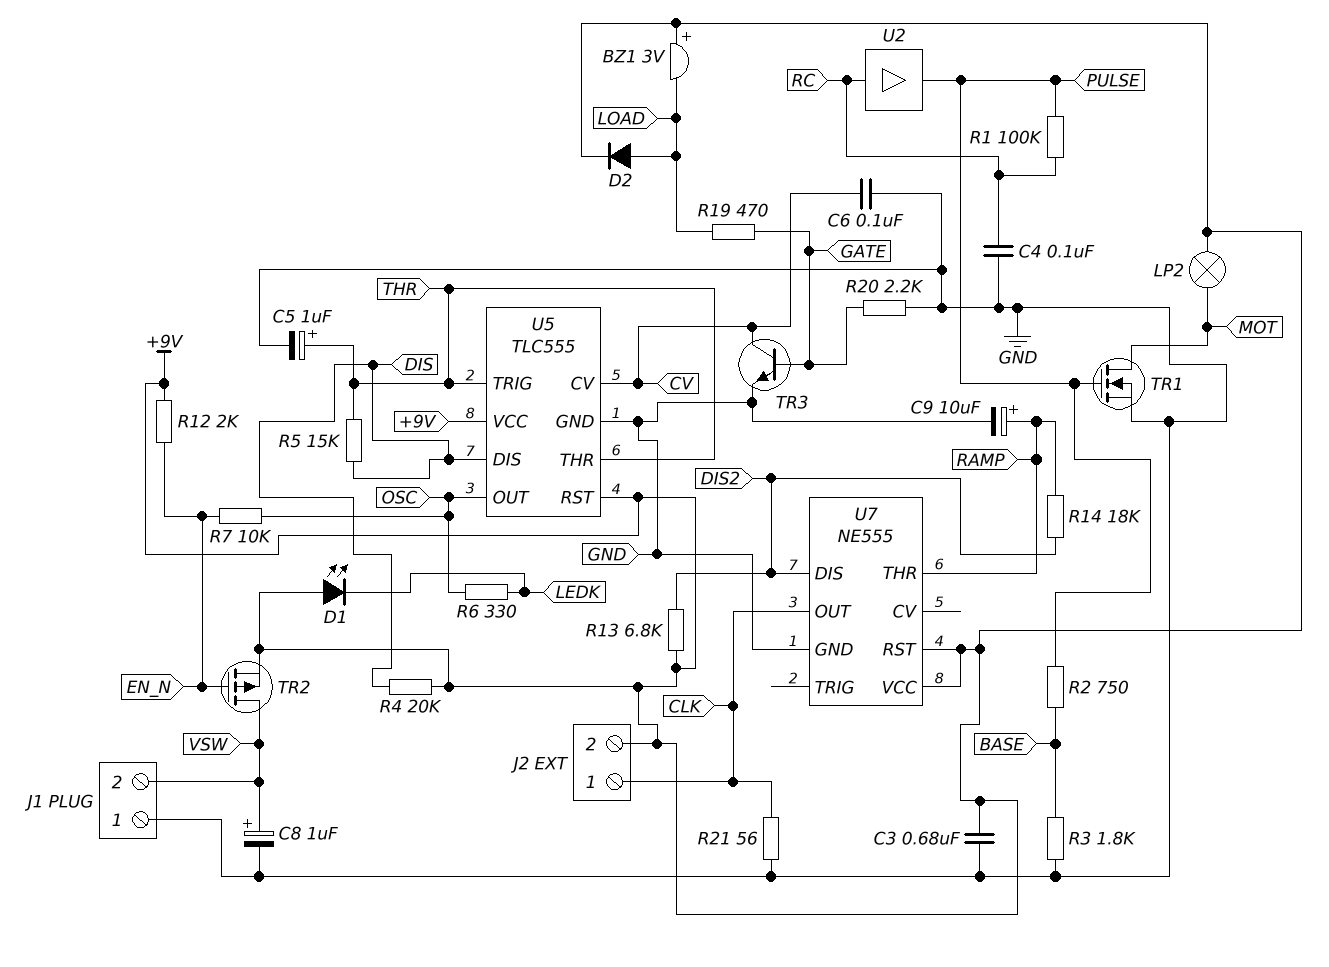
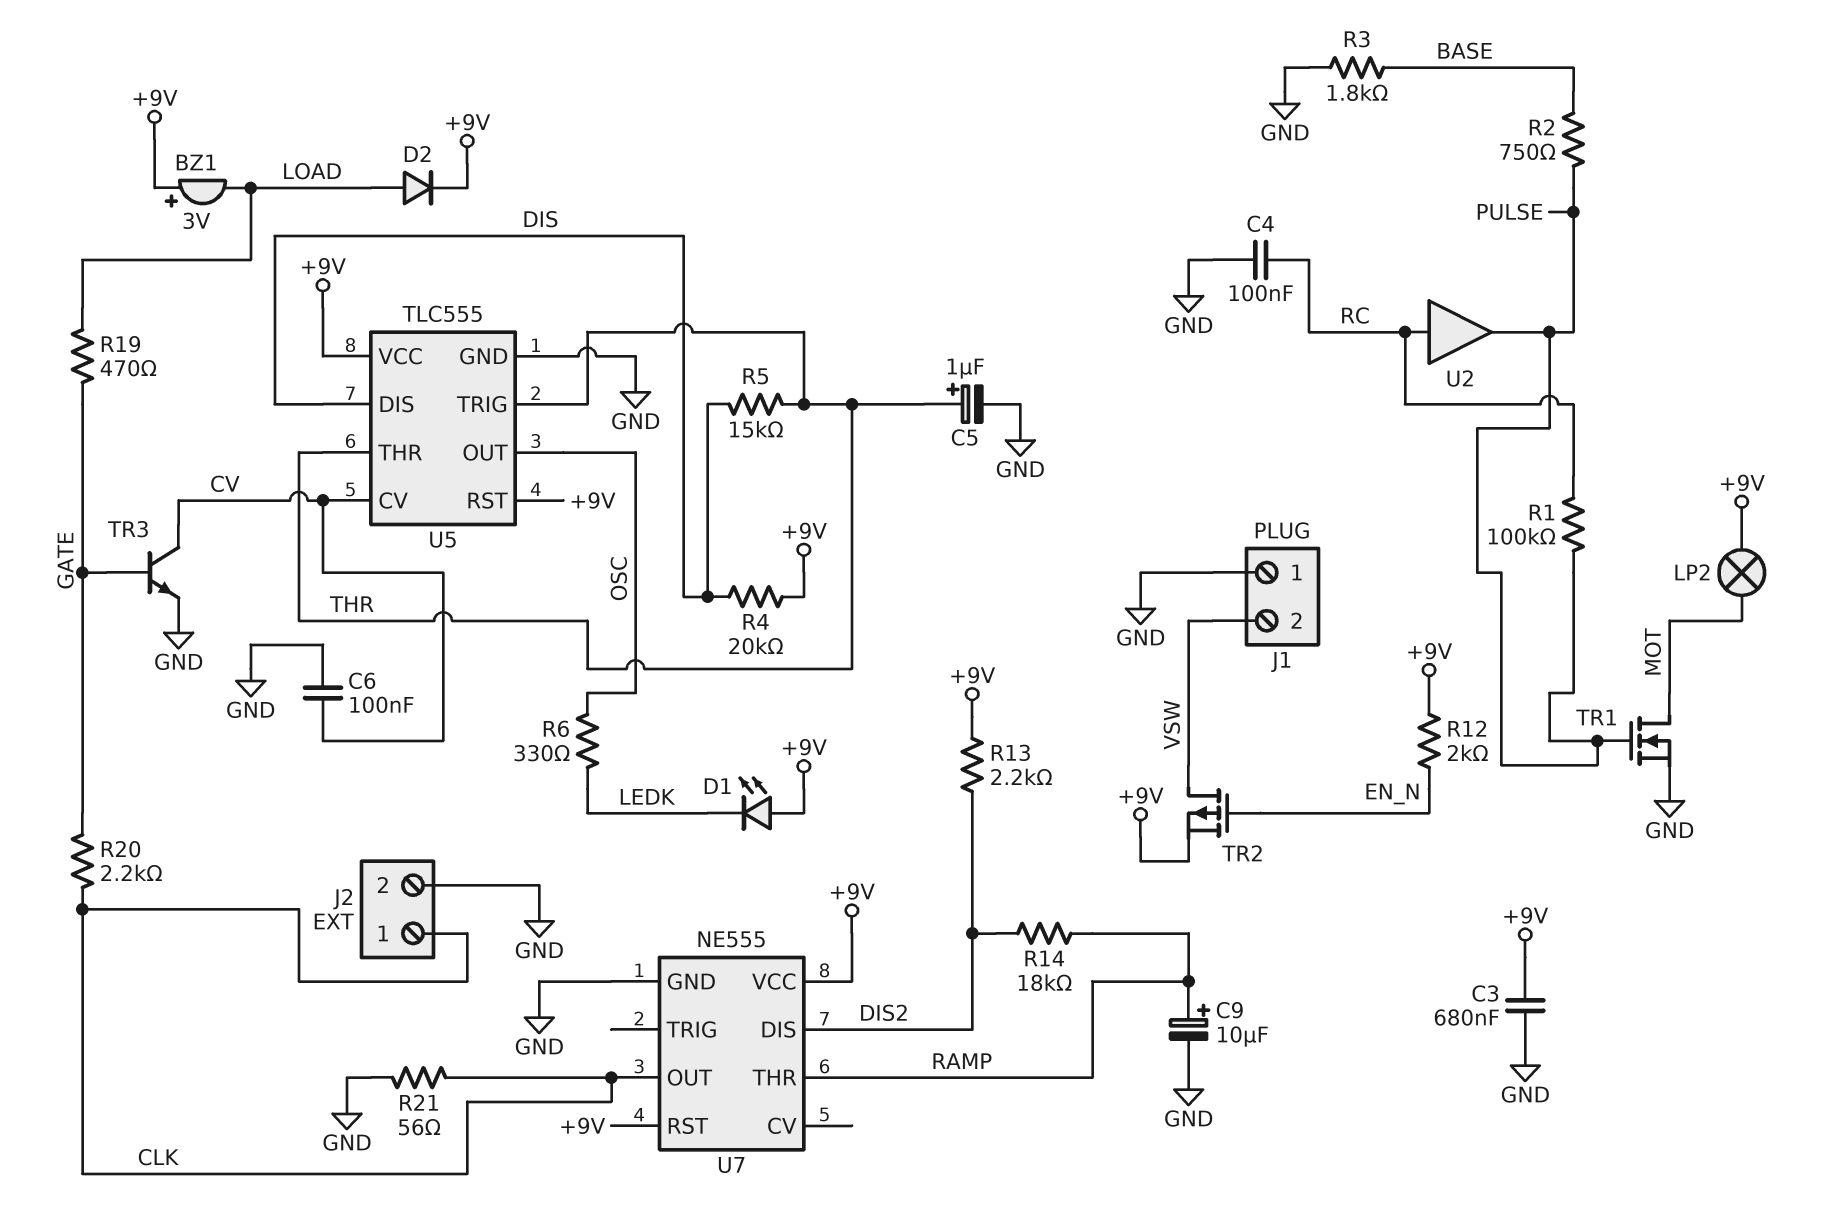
C8: 1uF (plus VSW, minus GND) -> none
J2 pin 2: +9V -> GND
R7: 10k (EN_N, OSC) -> none
R13: 6.8k (+9V, DIS2) -> 2.2k (+9V, DIS2)
R20: 2.2k (GATE, GND) -> 2.2k (CLK, GATE)

